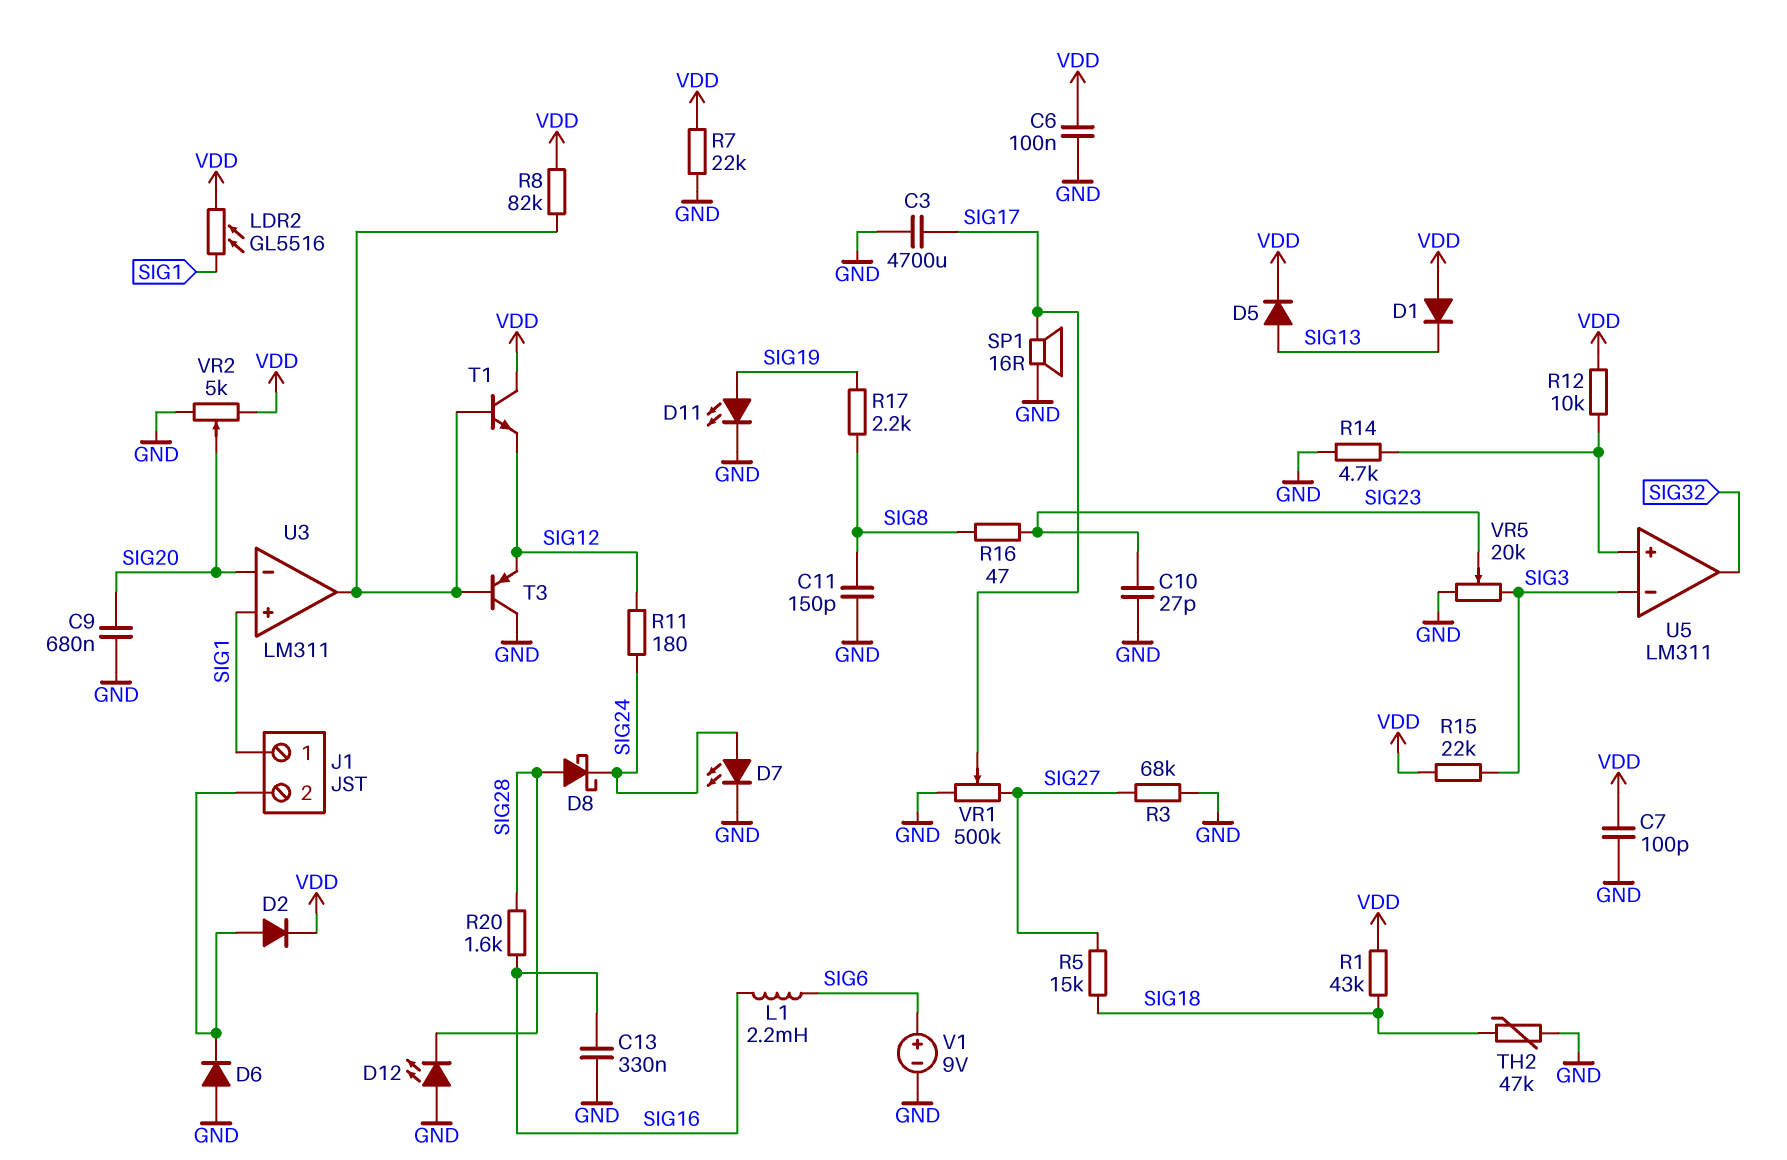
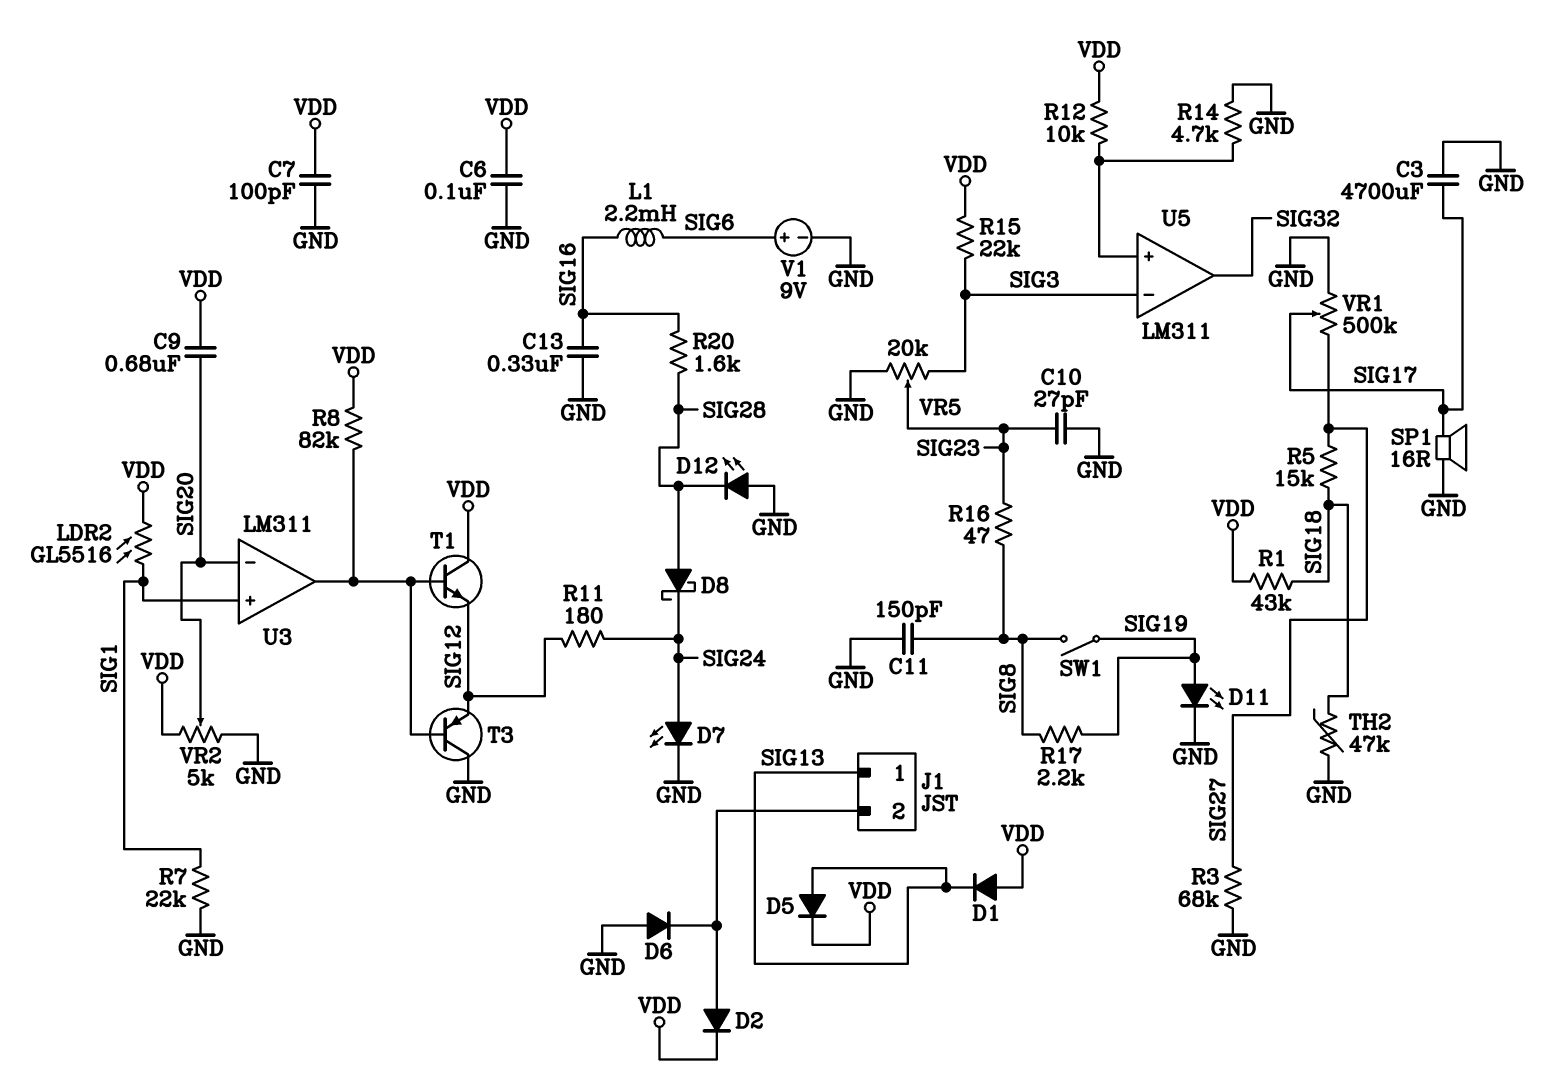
C9: 680nF (GND, SIG20) -> 680nF (SIG20, VDD)
J1 pin 1: SIG1 -> SIG13
R7: 22k (GND, VDD) -> 22k (GND, SIG1)
SW1: none -> switch (SIG8, SIG19)

